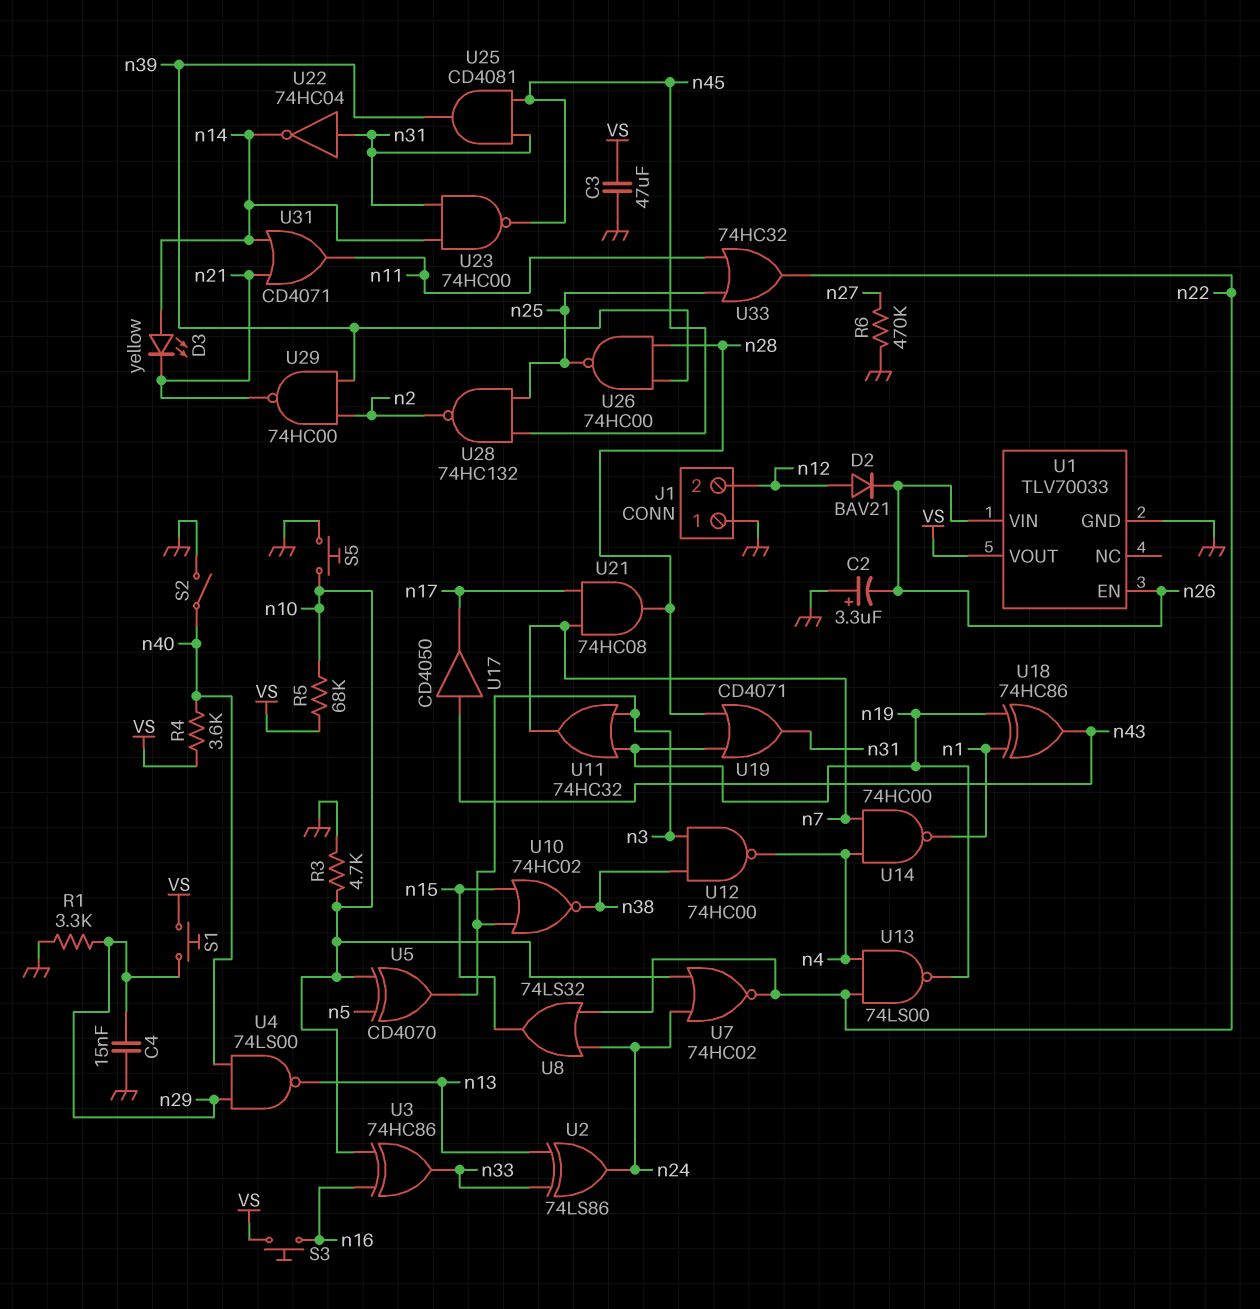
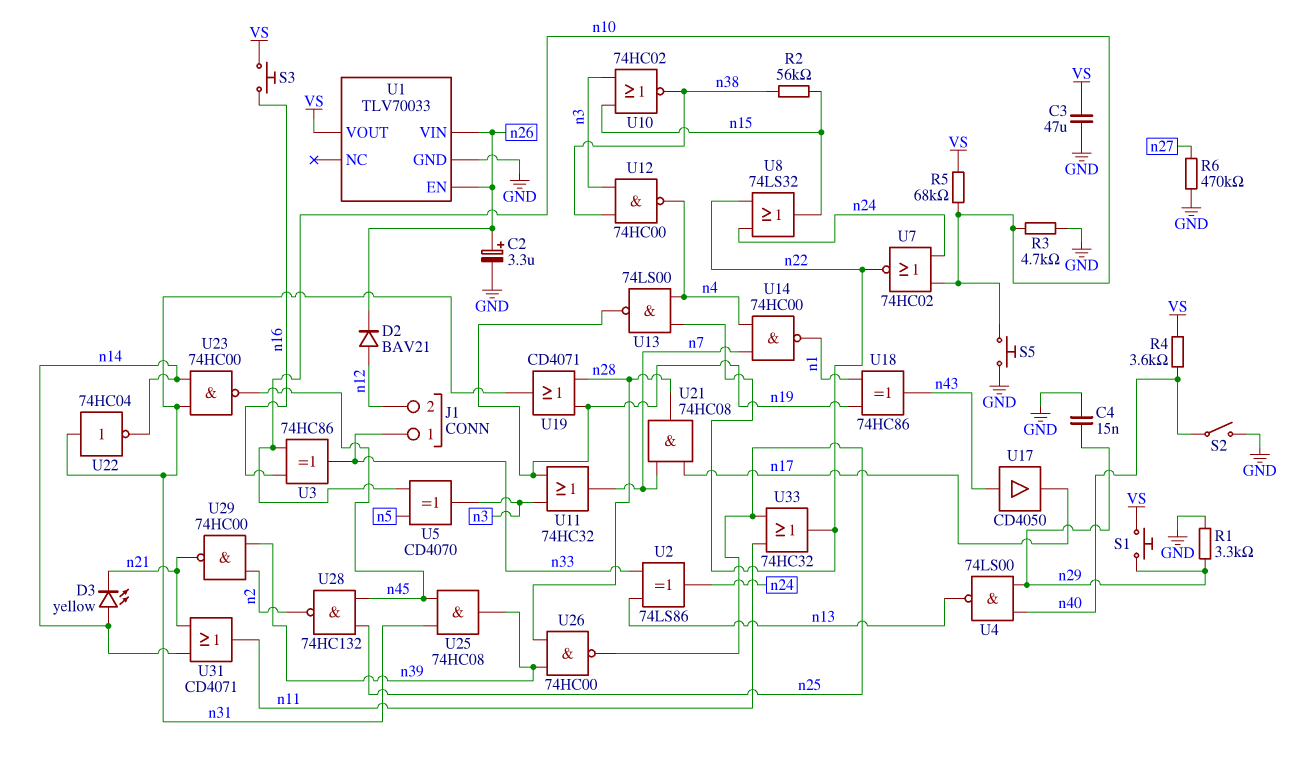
C2: 3.3uF (plus GND, minus n26) -> 3.3uF (plus n26, minus GND)
J1 pin 1: GND -> n33
R2: none -> 56k (n15, n38)
U25: AND CD4081 (in n31, in n45, out n39) -> AND 74HC08 (in n31, in n45, out n39)

